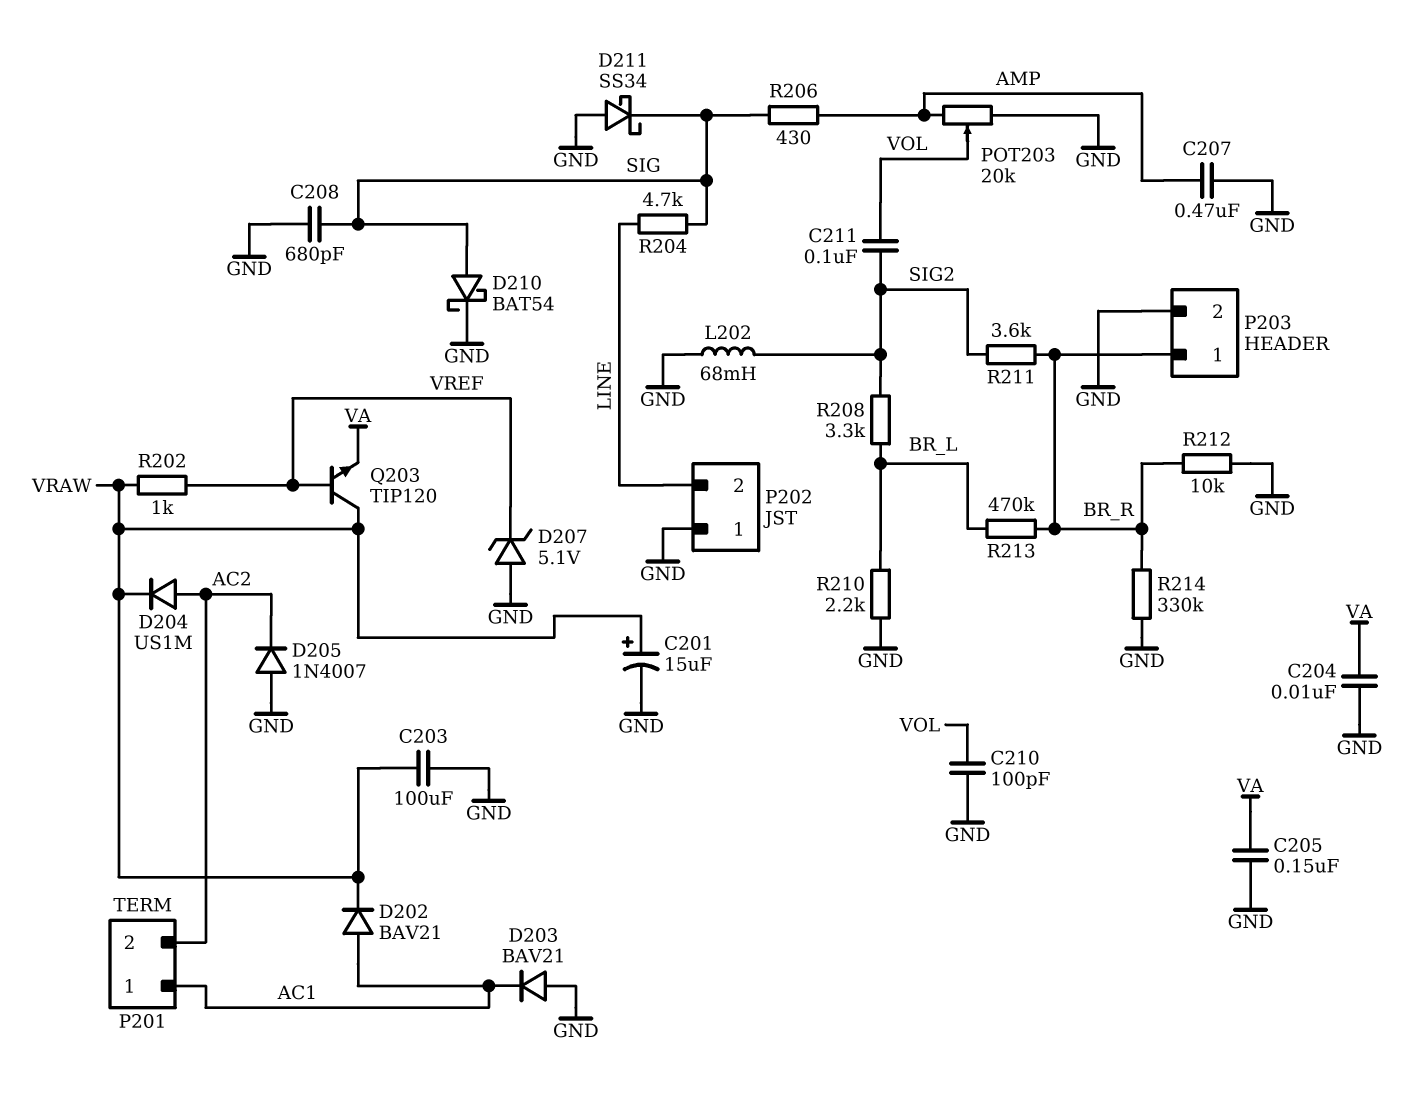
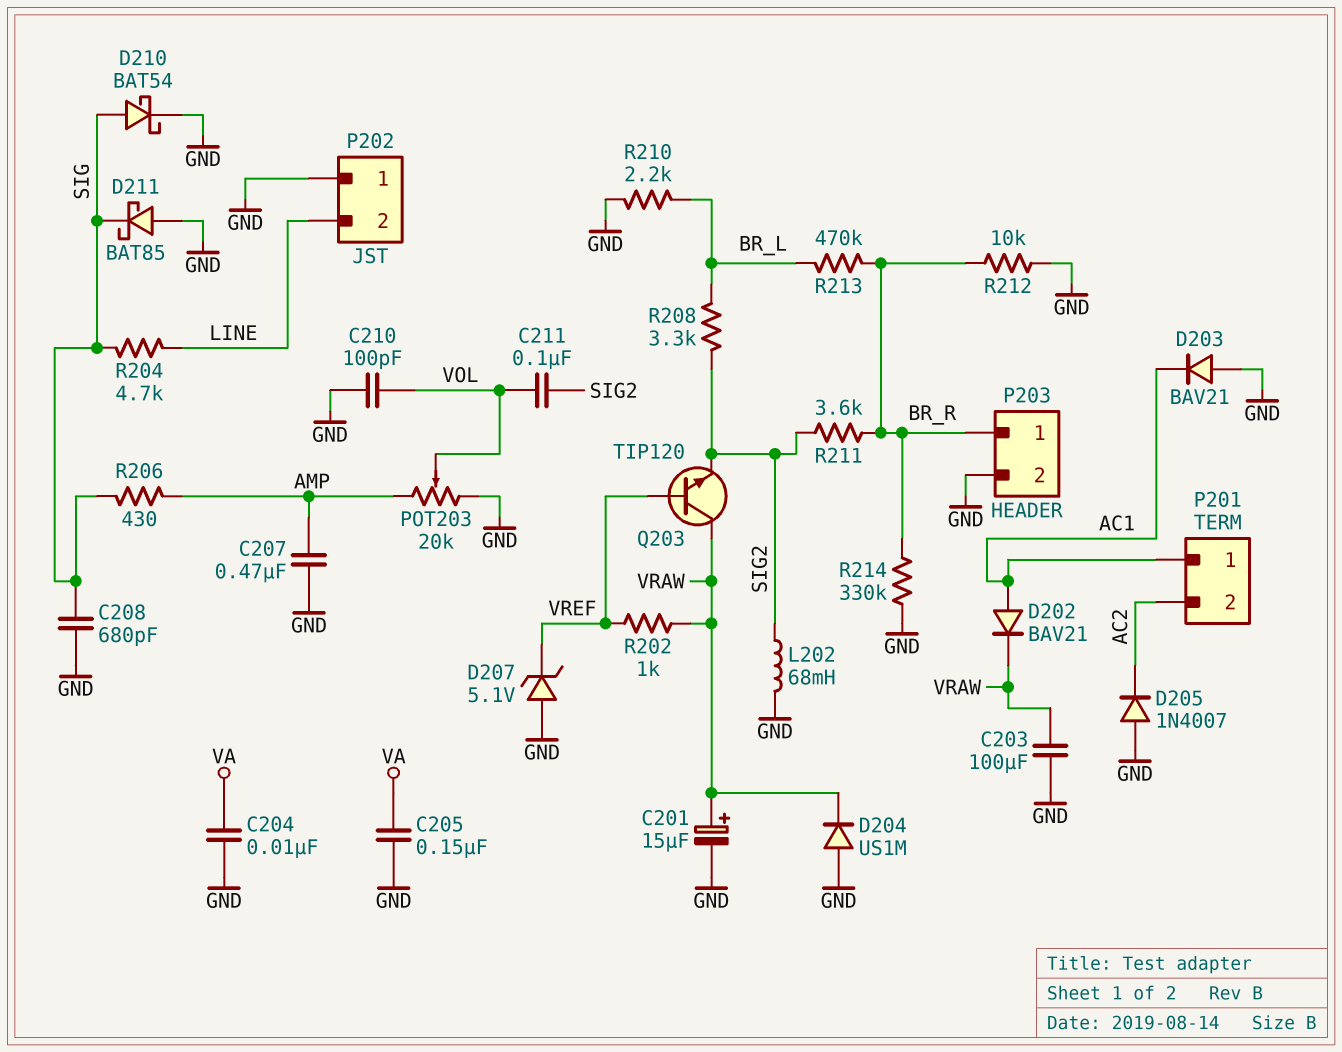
D204: diode US1M (A AC2, K VRAW) -> diode US1M (A GND, K VRAW)
D211: schottky SS34 (A GND, K SIG) -> schottky BAT85 (A GND, K SIG)
Q203: NPN TIP120 (B VREF, C VRAW, E VA) -> NPN TIP120 (B VREF, C VRAW, E SIG2)

